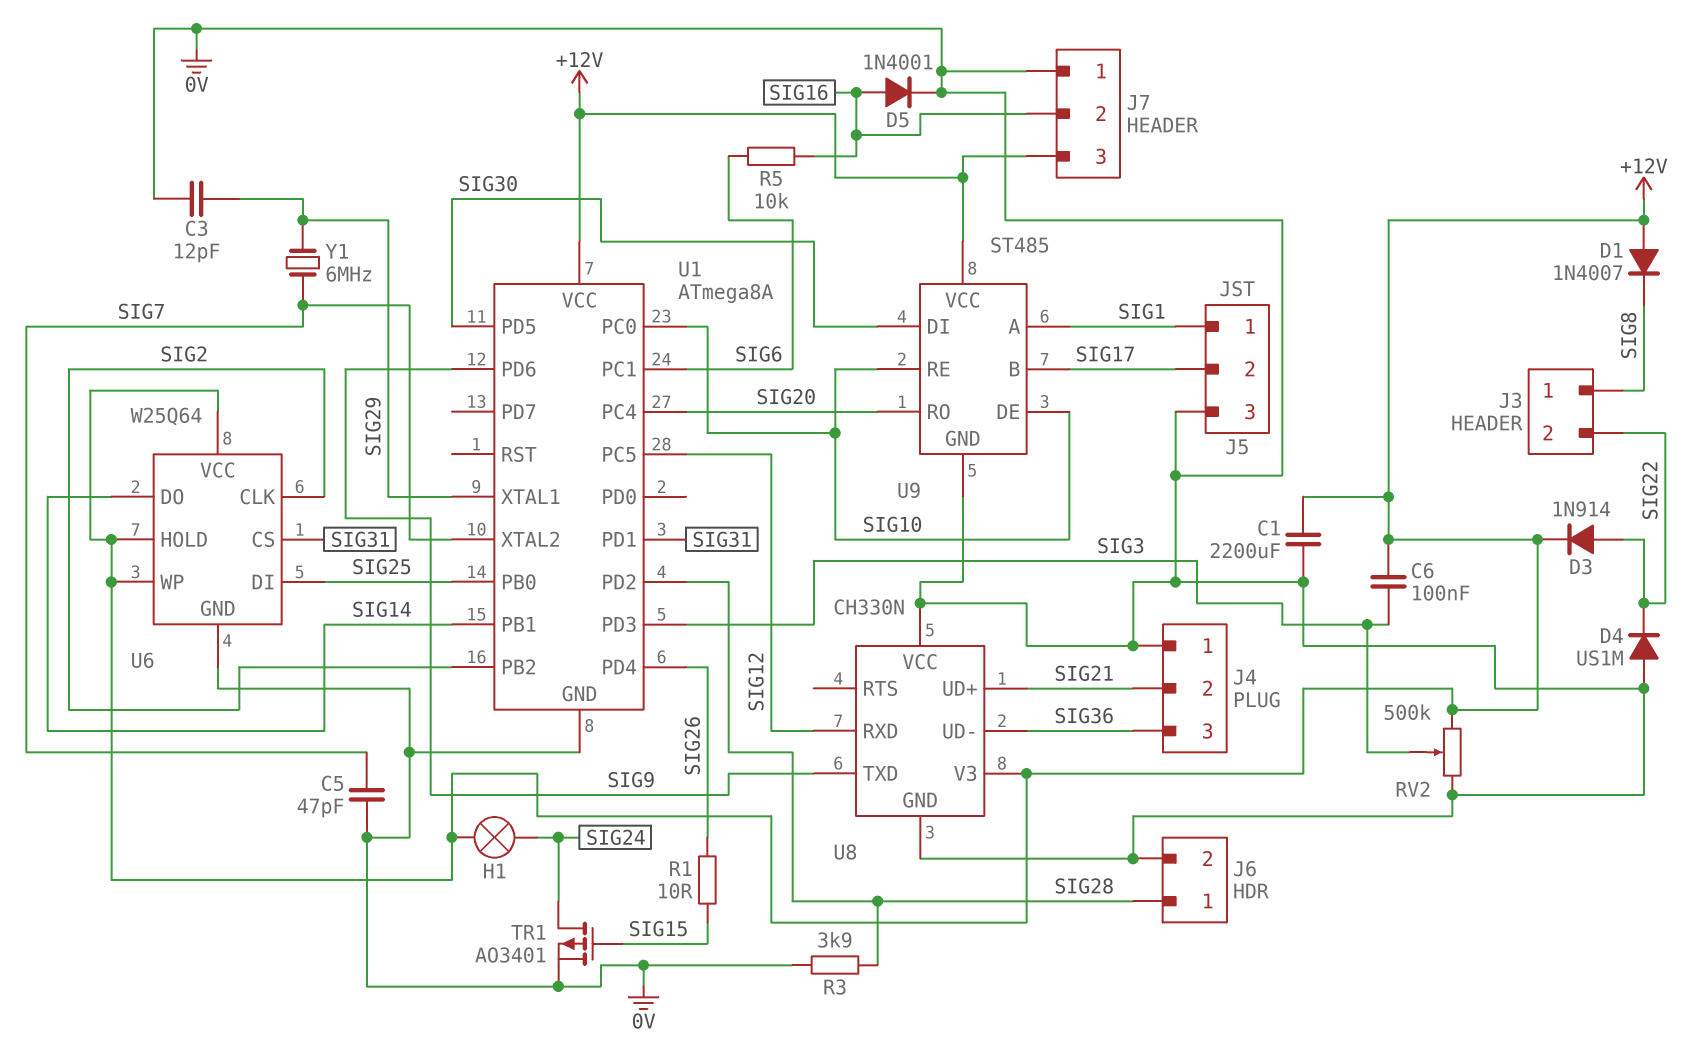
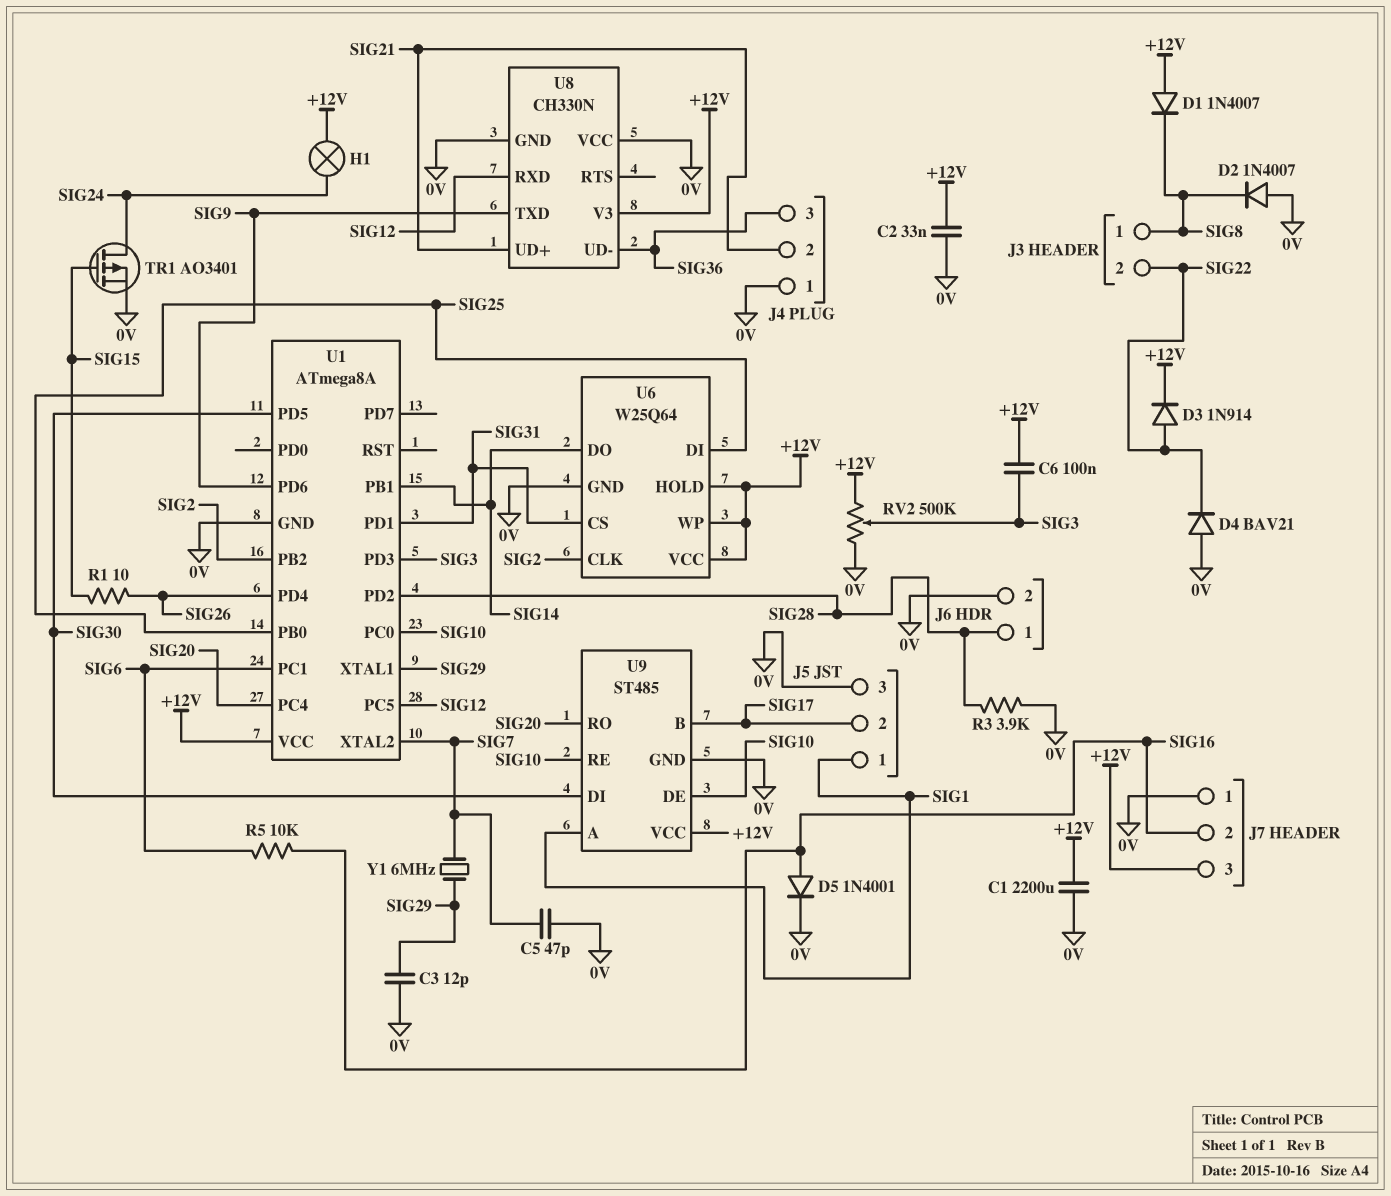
C2: none -> 33nF (+12V, 0V)
D2: none -> diode 1N4007 (A 0V, K SIG8)
D4: diode US1M (A 0V, K SIG22) -> diode BAV21 (A 0V, K SIG22)

